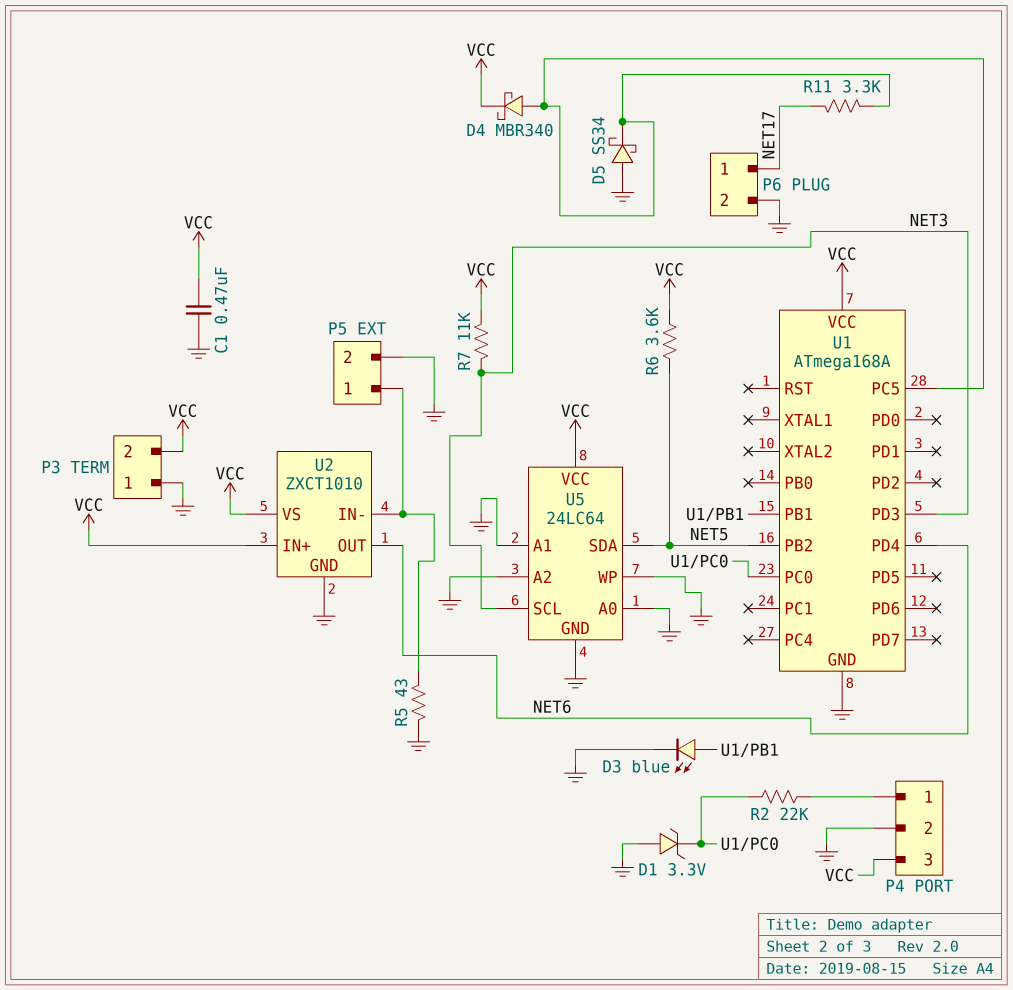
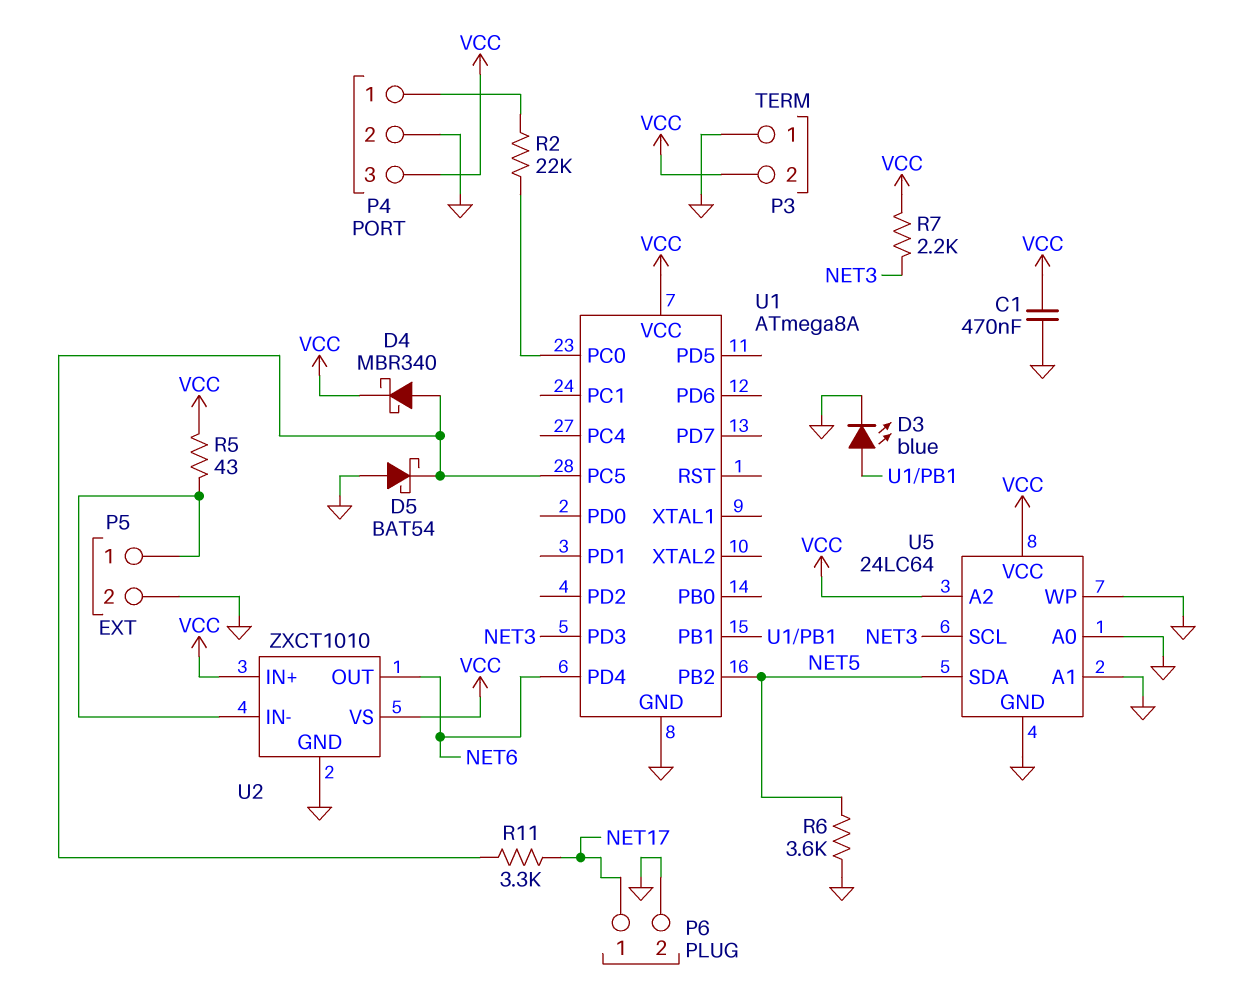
D1: zener 3.3V (A GND, K U1/PC0) -> none
D5: schottky SS34 (A GND, K U1/PC5) -> schottky BAT54 (A GND, K U1/PC5)
R5: 43 (GND, P5/1) -> 43 (P5/1, VCC)
R6: 3.6k (NET5, VCC) -> 3.6k (GND, NET5)
R7: 11k (NET3, VCC) -> 2.2k (NET3, VCC)
U1: ATmega168A -> ATmega8A
U5 pin A2: GND -> VCC

